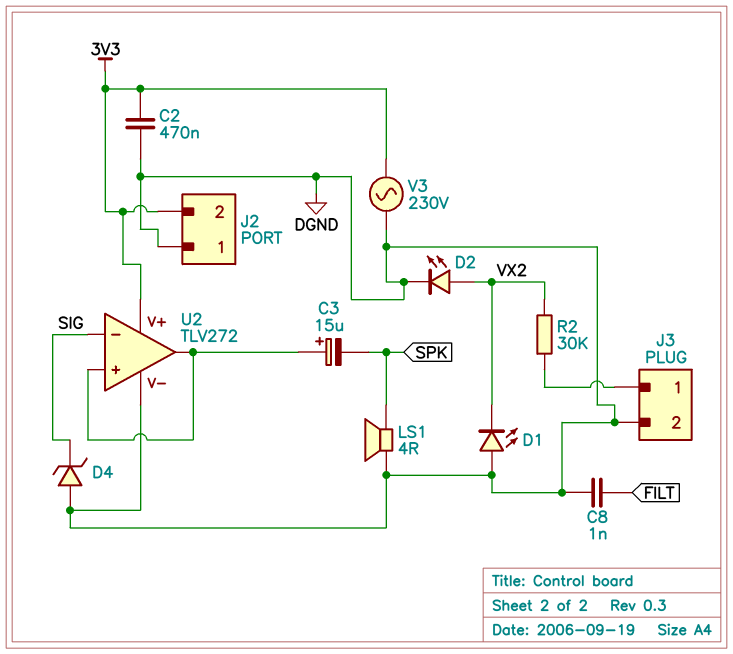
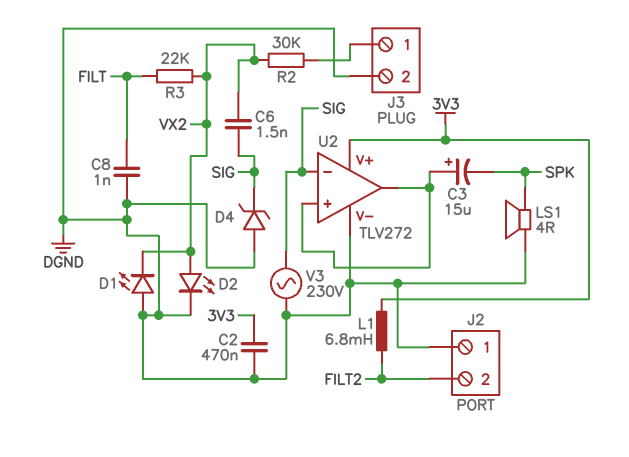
C6: none -> 1.5nF (SIG, VX2)
J2 pin 2: 3V3 -> FILT2
L1: none -> 6.8mH (3V3, FILT2)
R3: none -> 22k (FILT, VX2)
V3: AC 230V (3V3, DGND) -> AC 230V (DGND, SIG)

